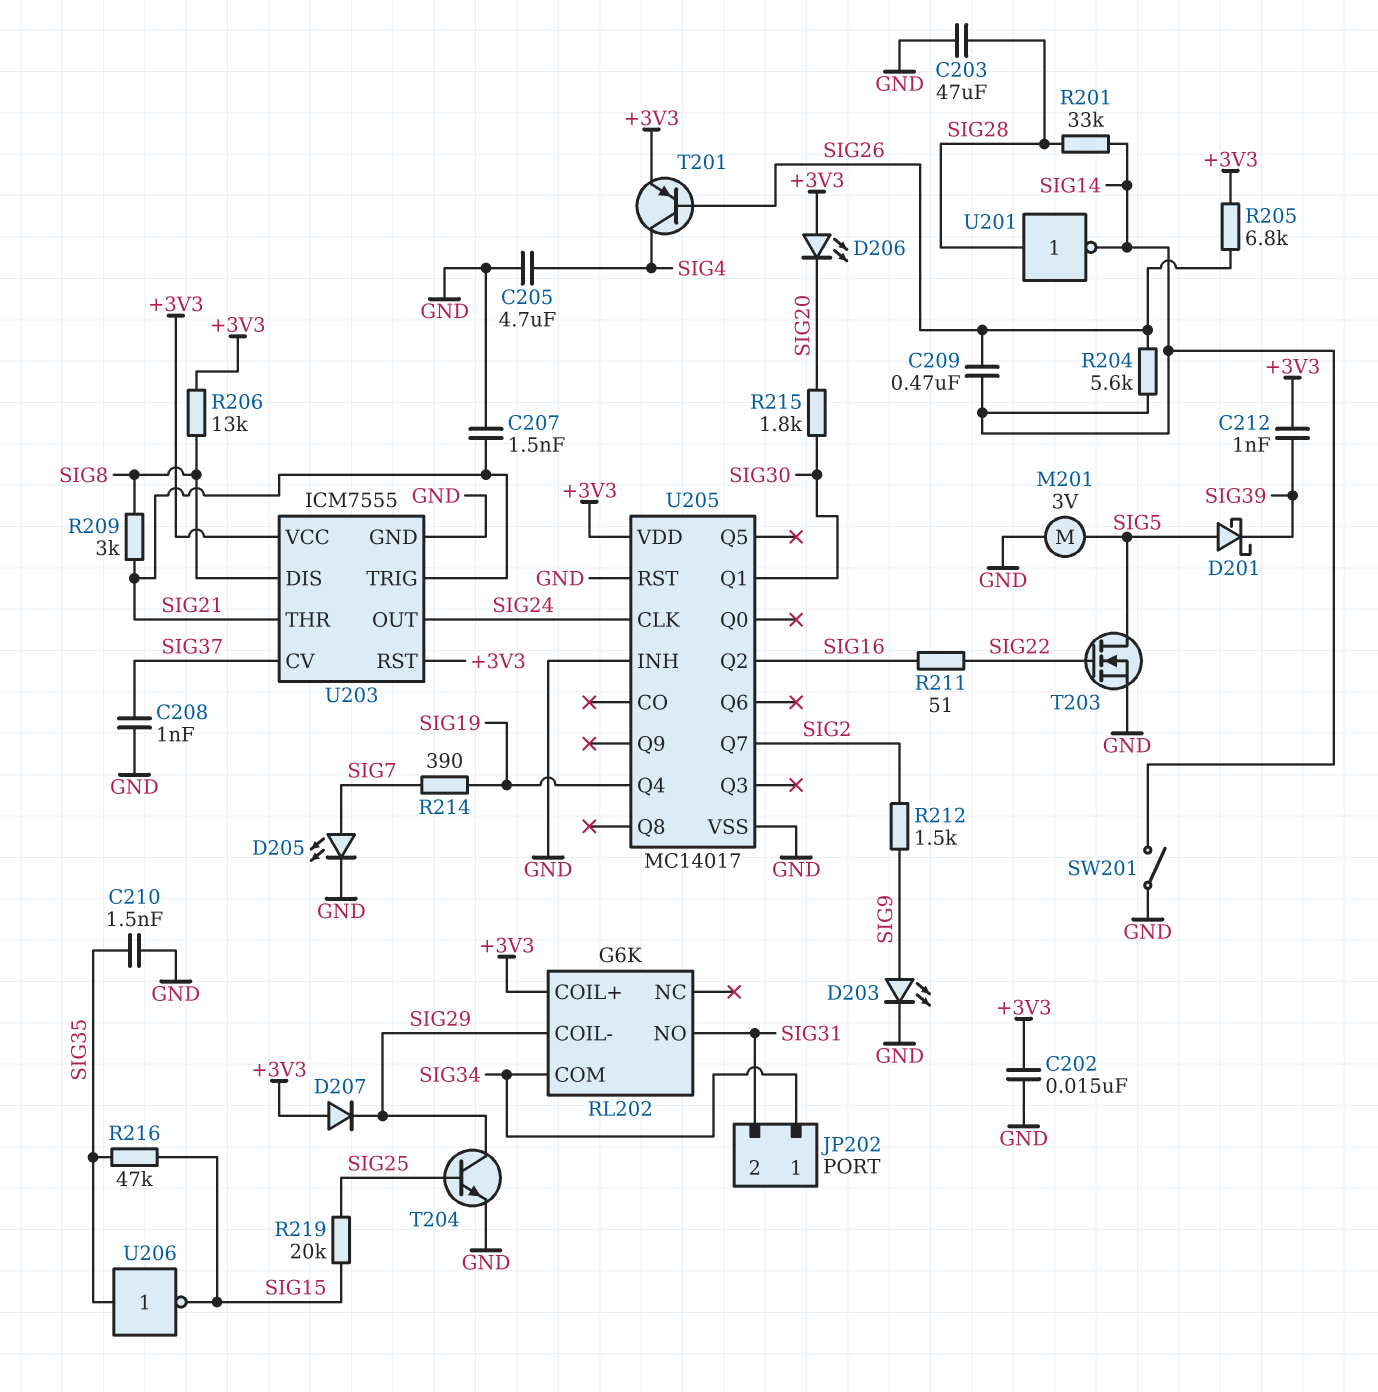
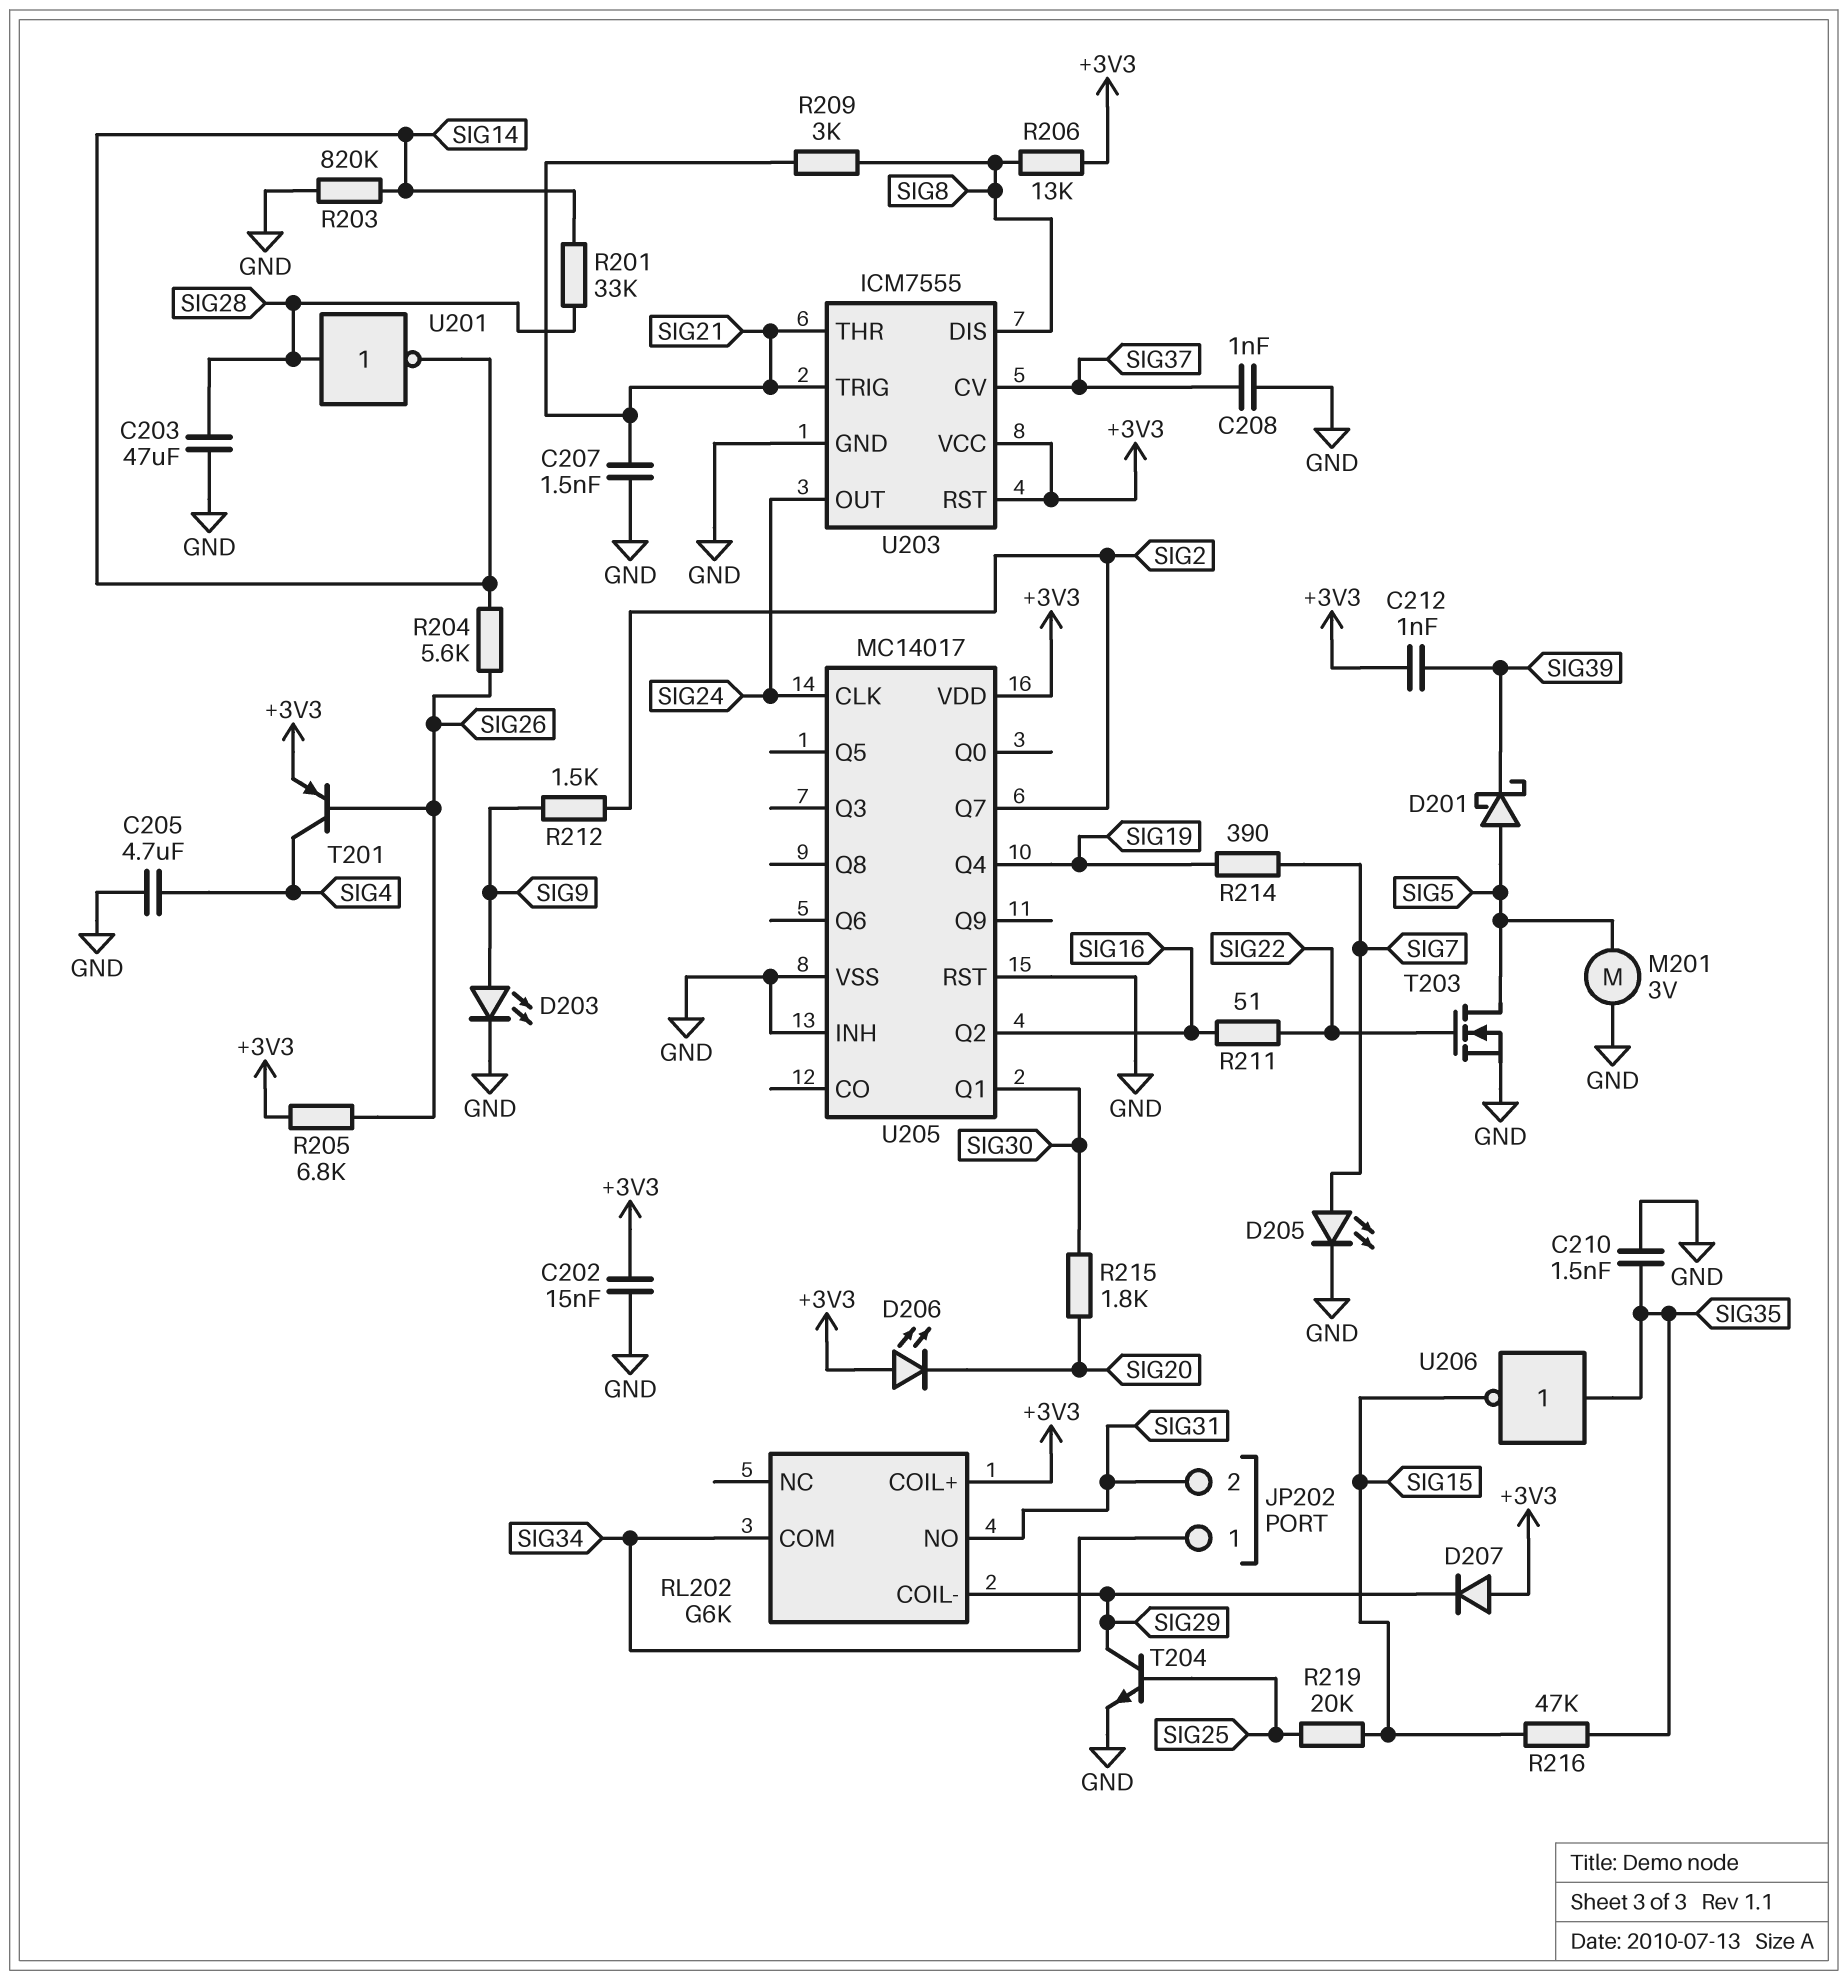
C209: 470nF (SIG14, SIG26) -> none
R203: none -> 820k (GND, SIG14)
SW201: switch (GND, SIG14) -> none

